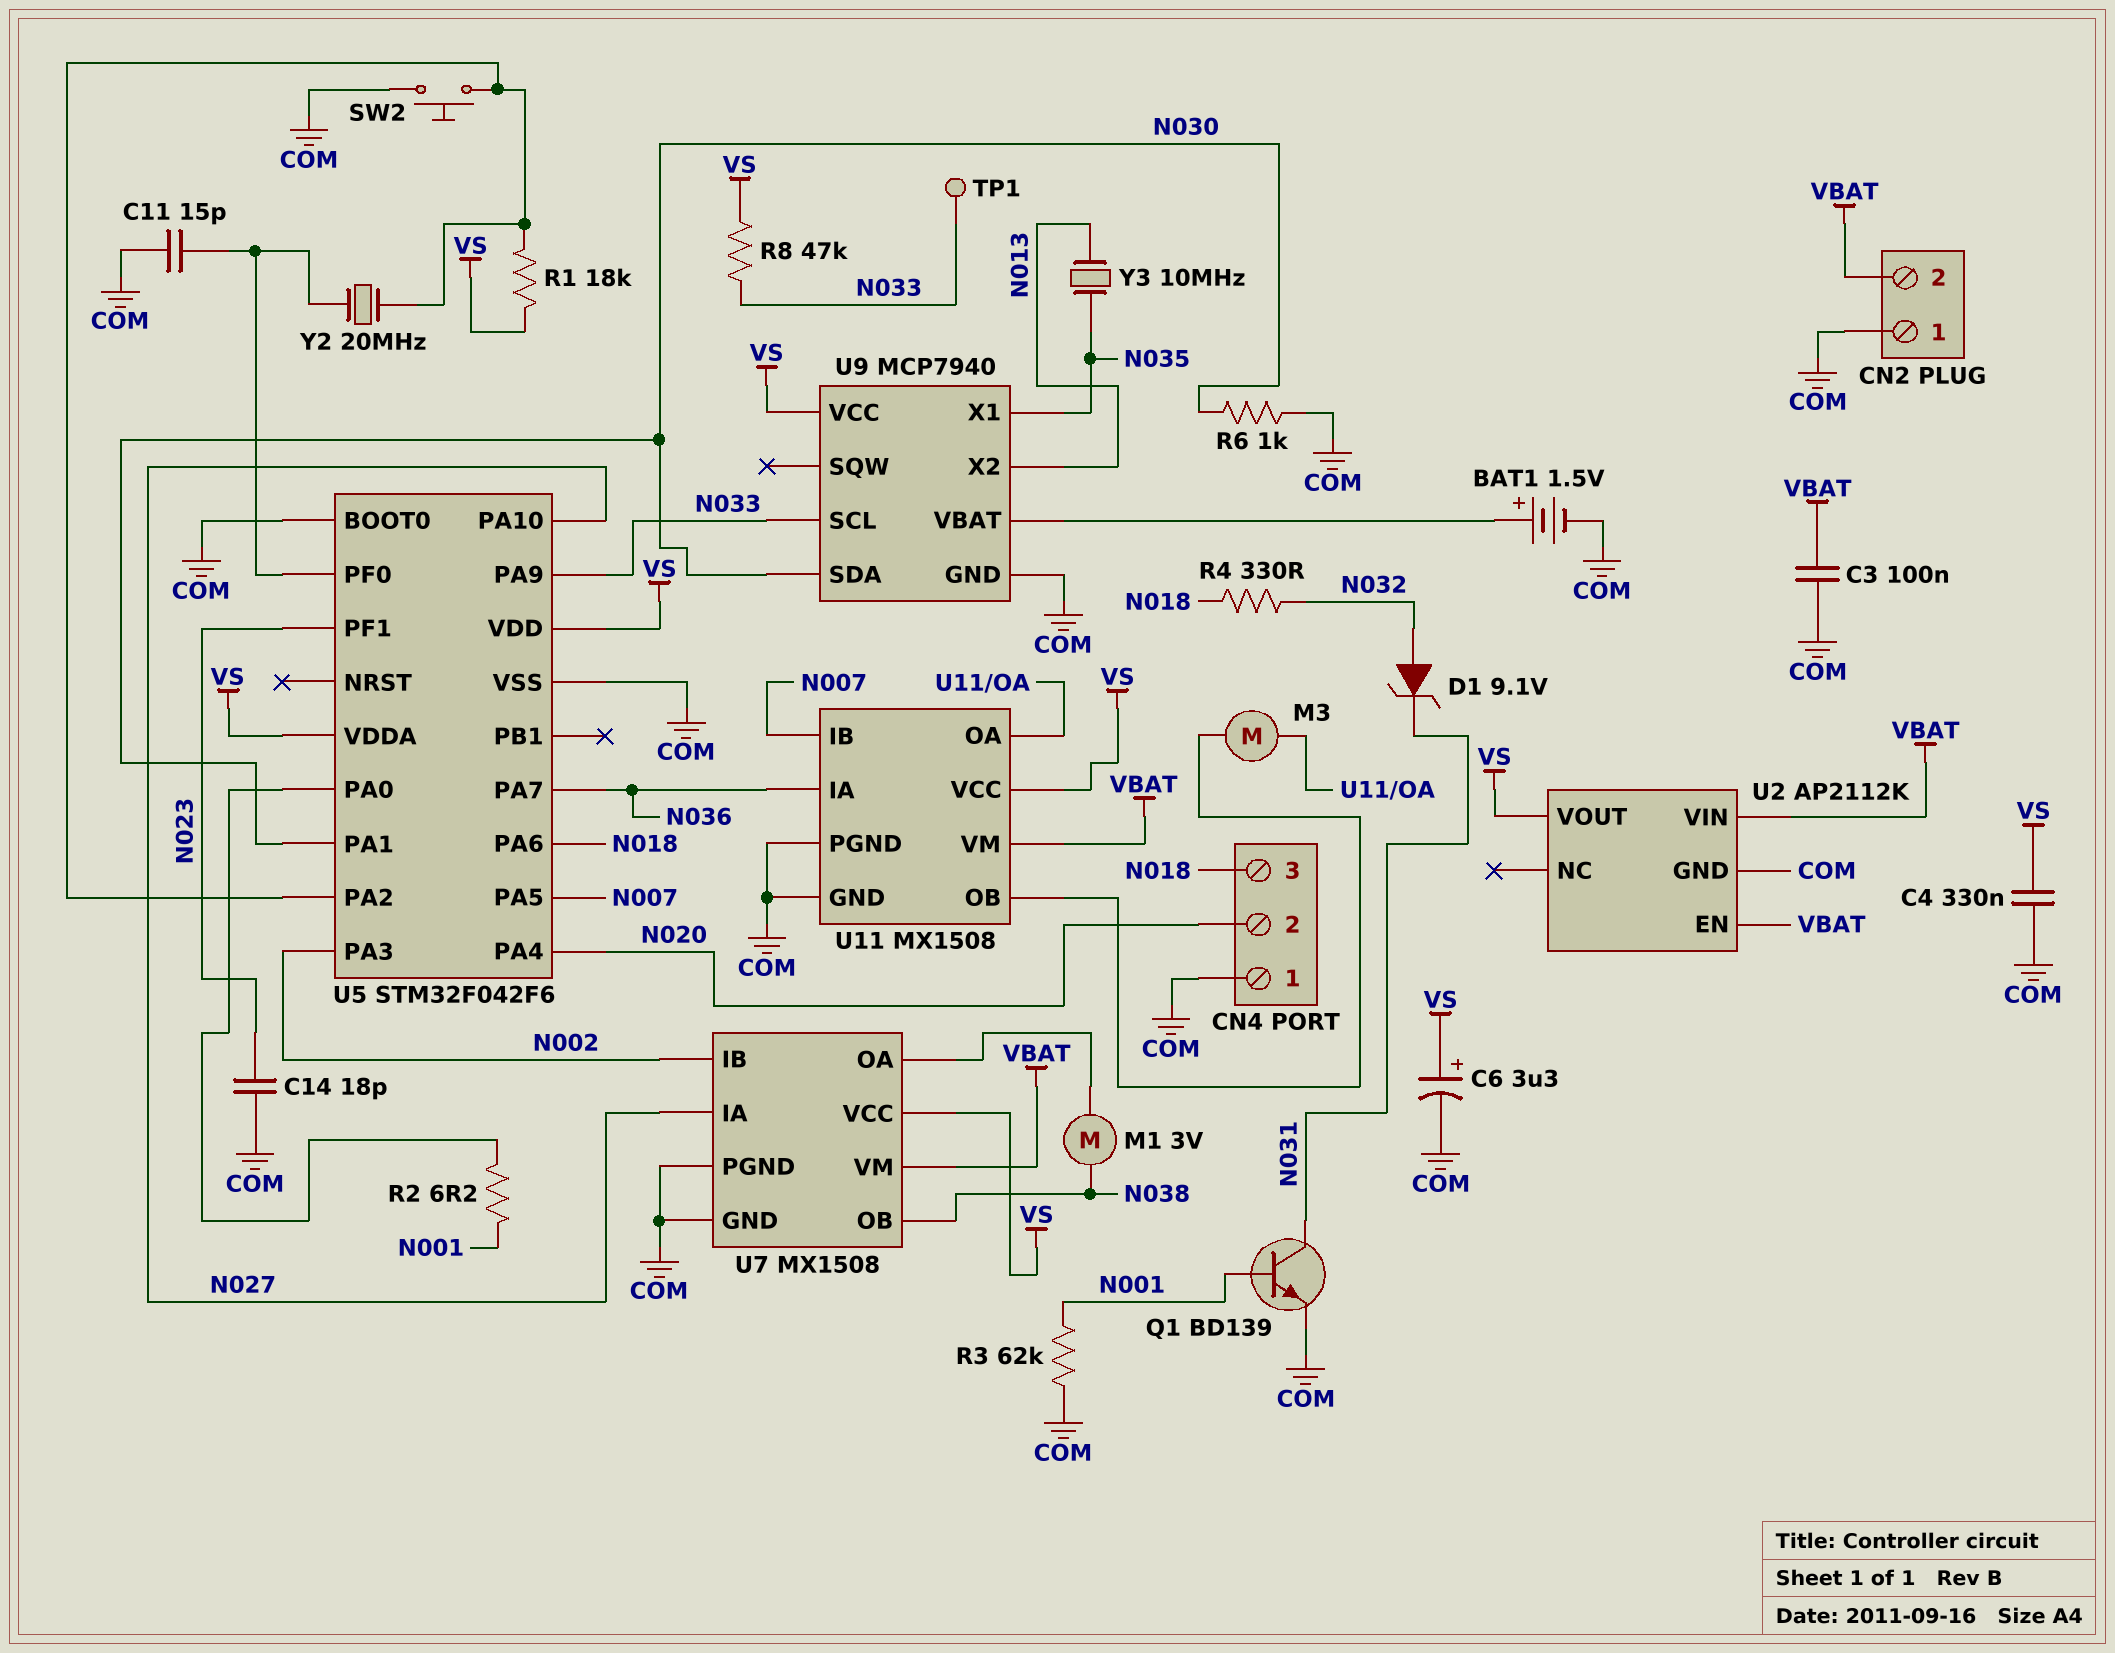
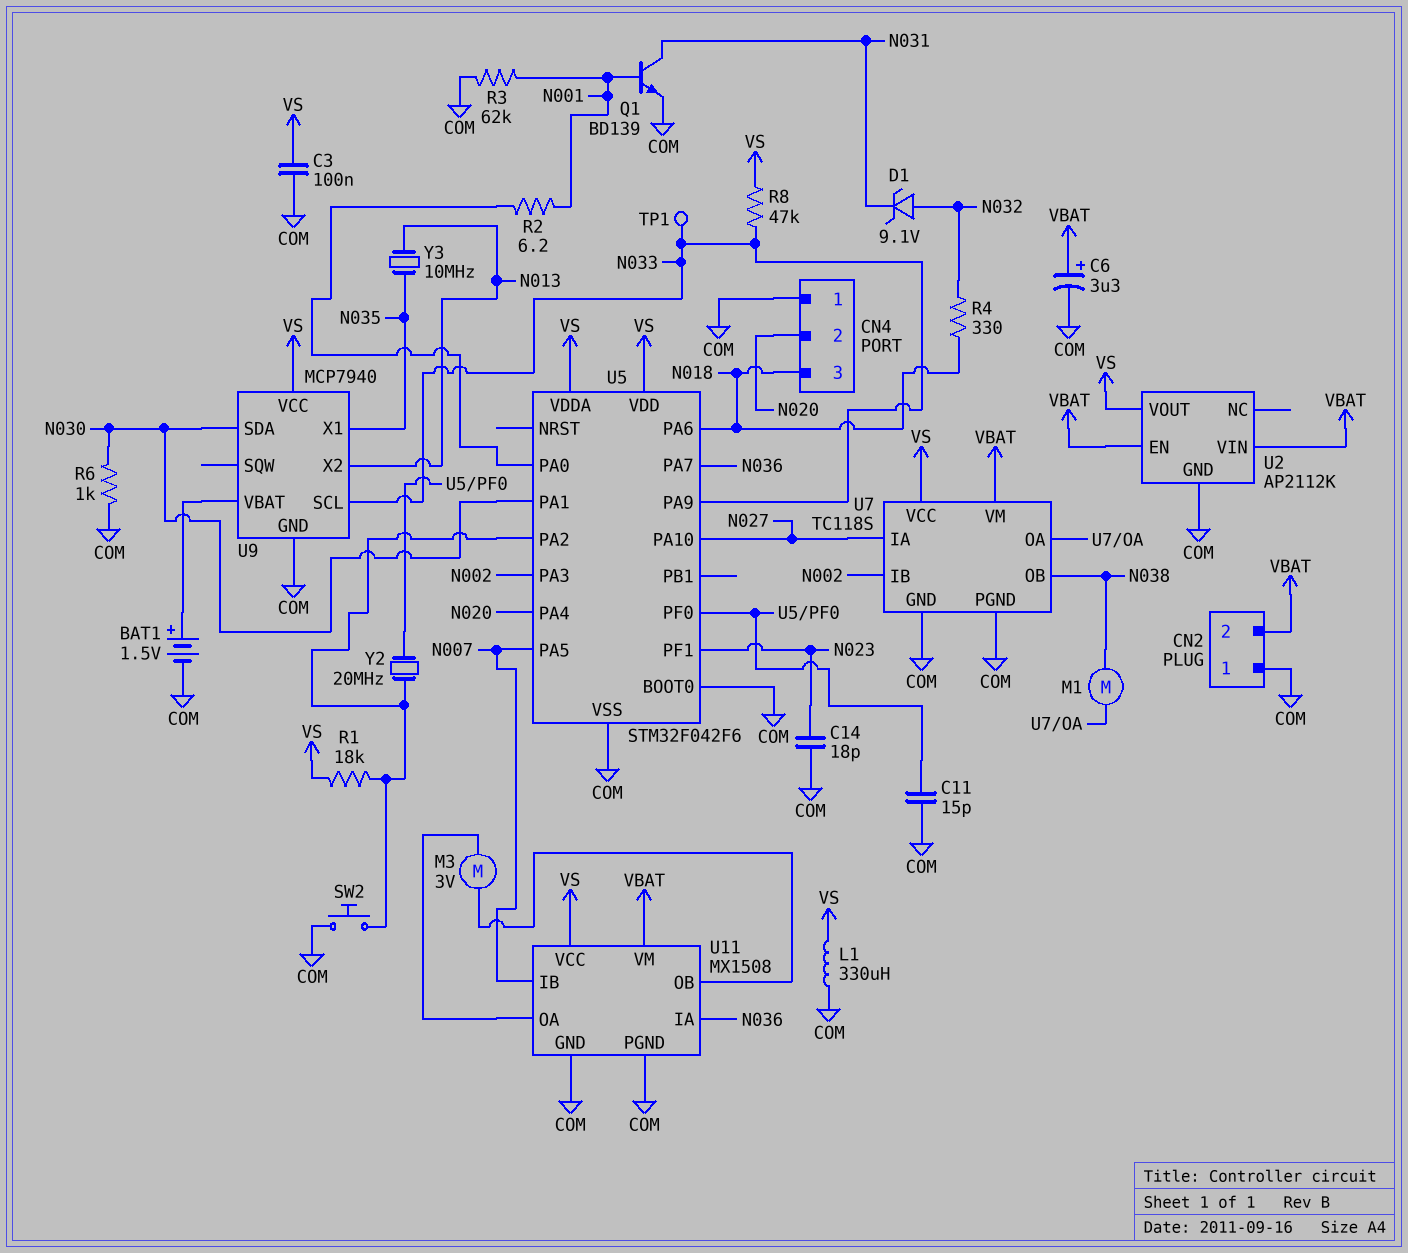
C3: 100nF (COM, VBAT) -> 100nF (COM, VS)
C4: 330nF (COM, VS) -> none
C6: 3.3uF (plus VS, minus COM) -> 3.3uF (plus VBAT, minus COM)
L1: none -> 330uH (COM, VS)
M1: motor 3V (N038, U7/OA) -> motor (N038, U7/OA)
M3: motor (U11/OA, U11/OB) -> motor 3V (U11/OA, U11/OB)
U7: MX1508 -> TC118S

